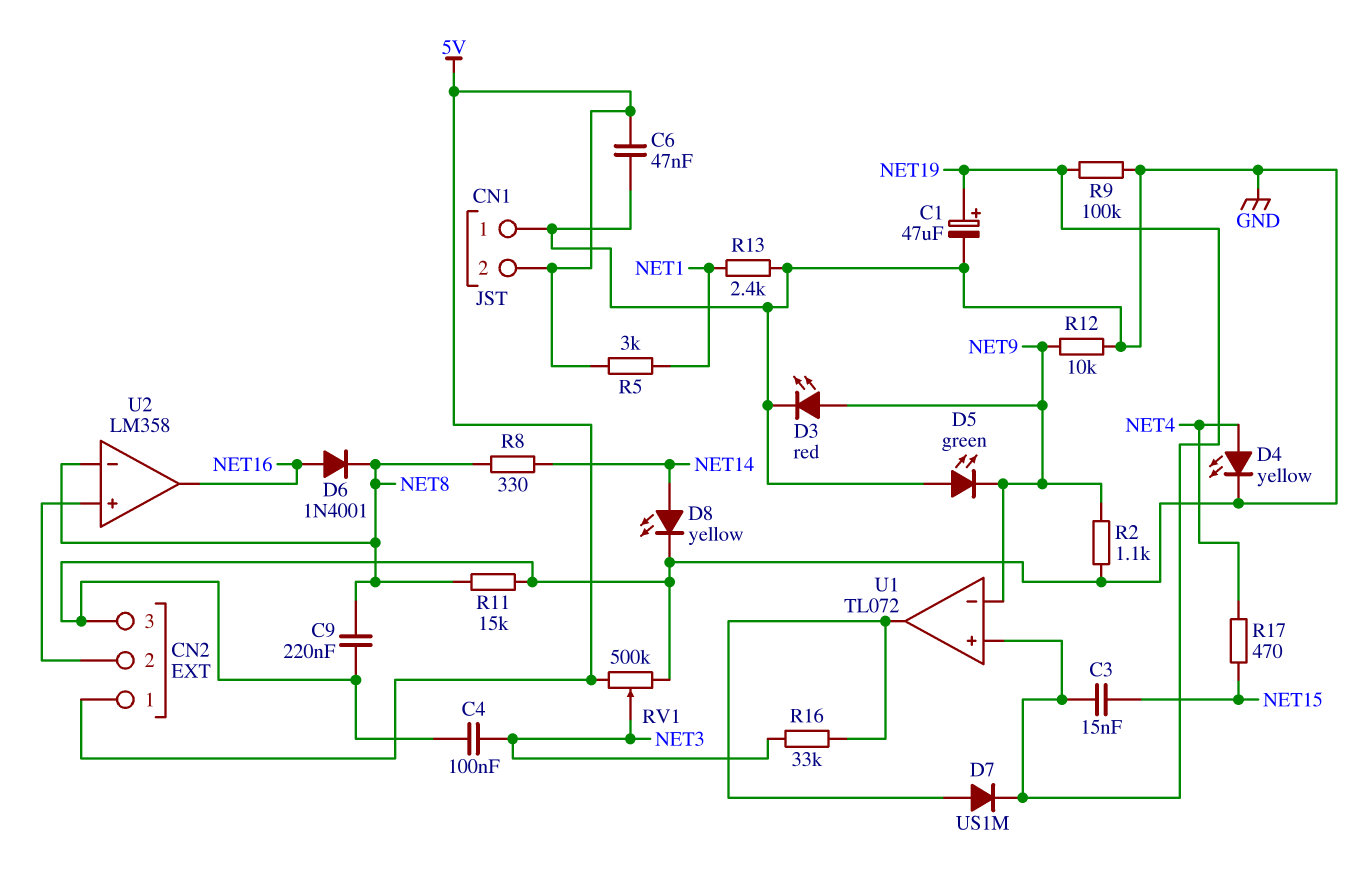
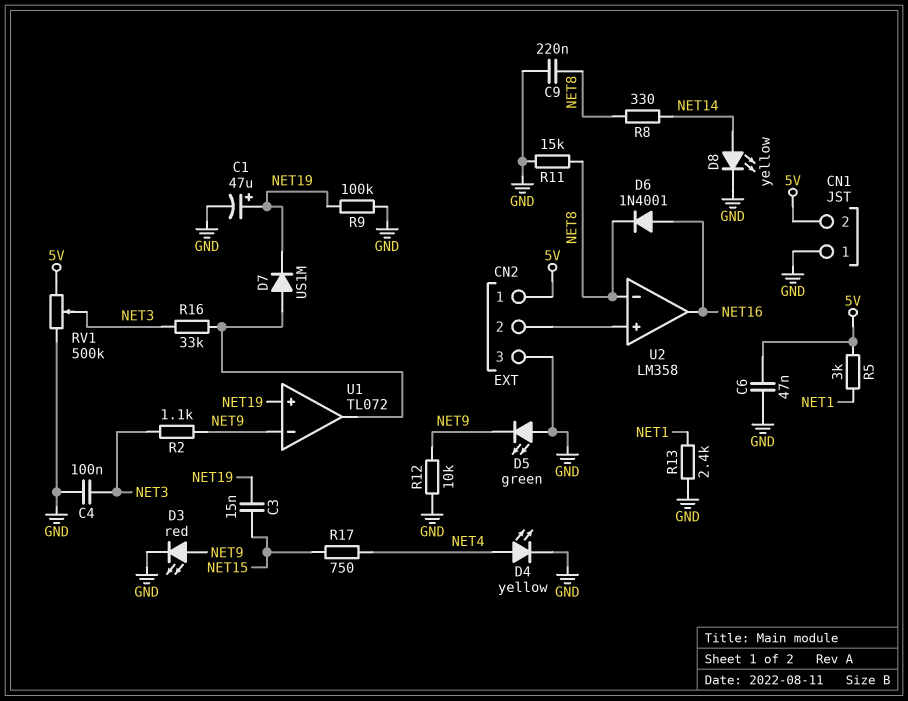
R2: 1.1k (GND, NET9) -> 1.1k (NET3, NET9)
R17: 470 (NET4, NET15) -> 750 (NET4, NET15)

